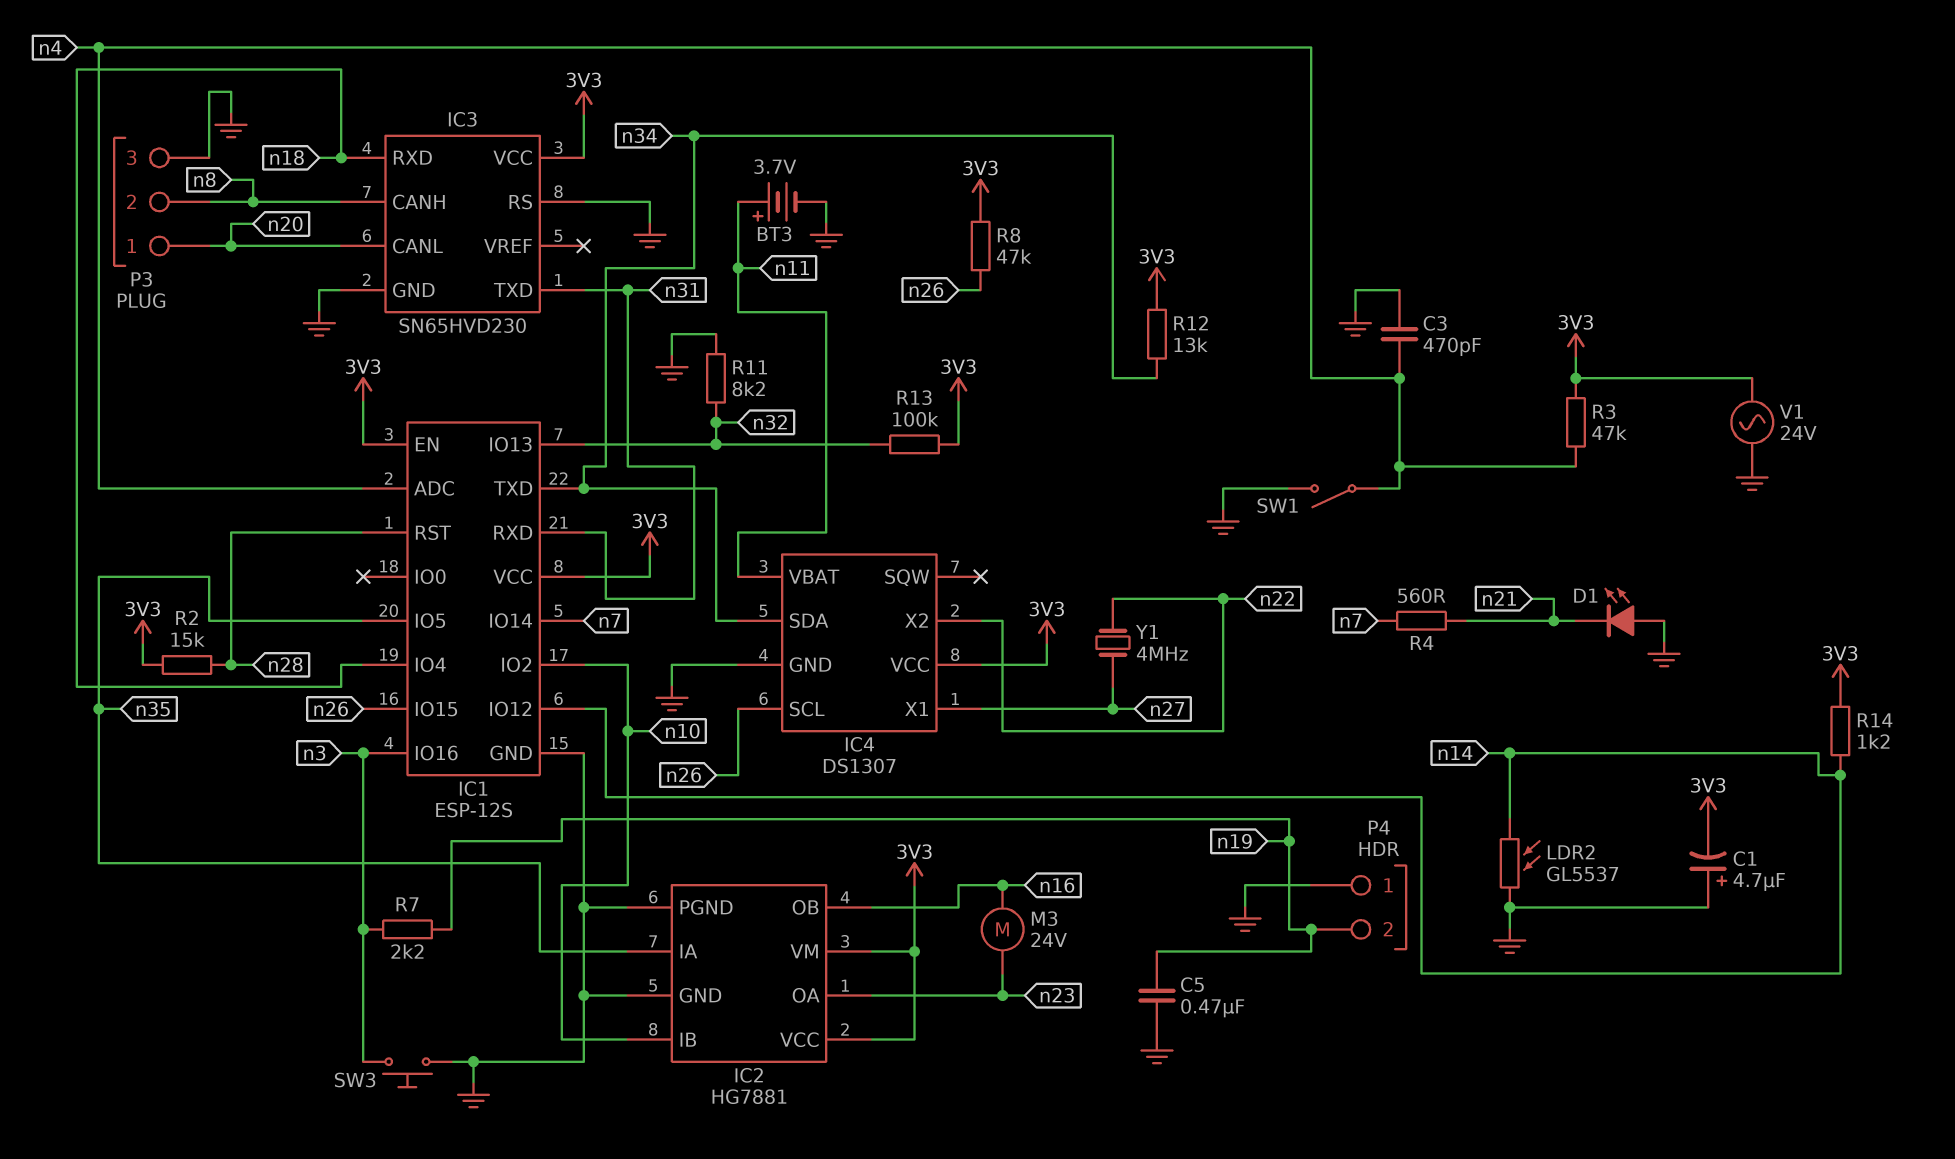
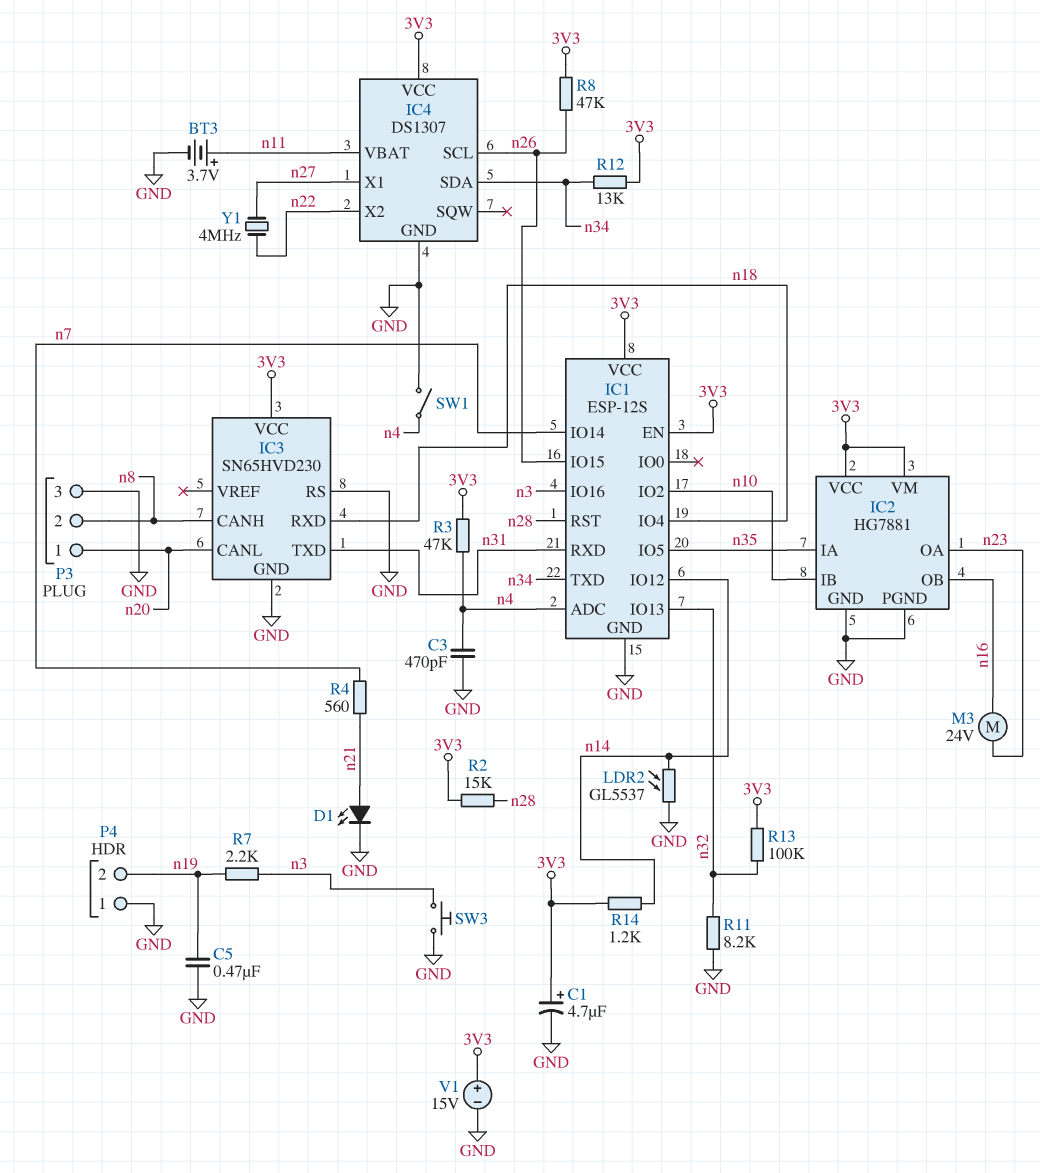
C1: 4.7uF (plus GND, minus 3V3) -> 4.7uF (plus 3V3, minus GND)
D1: LED (A GND, K n21) -> LED (A n21, K GND)
V1: AC 24V (3V3, GND) -> 15V (plus 3V3, minus GND)

